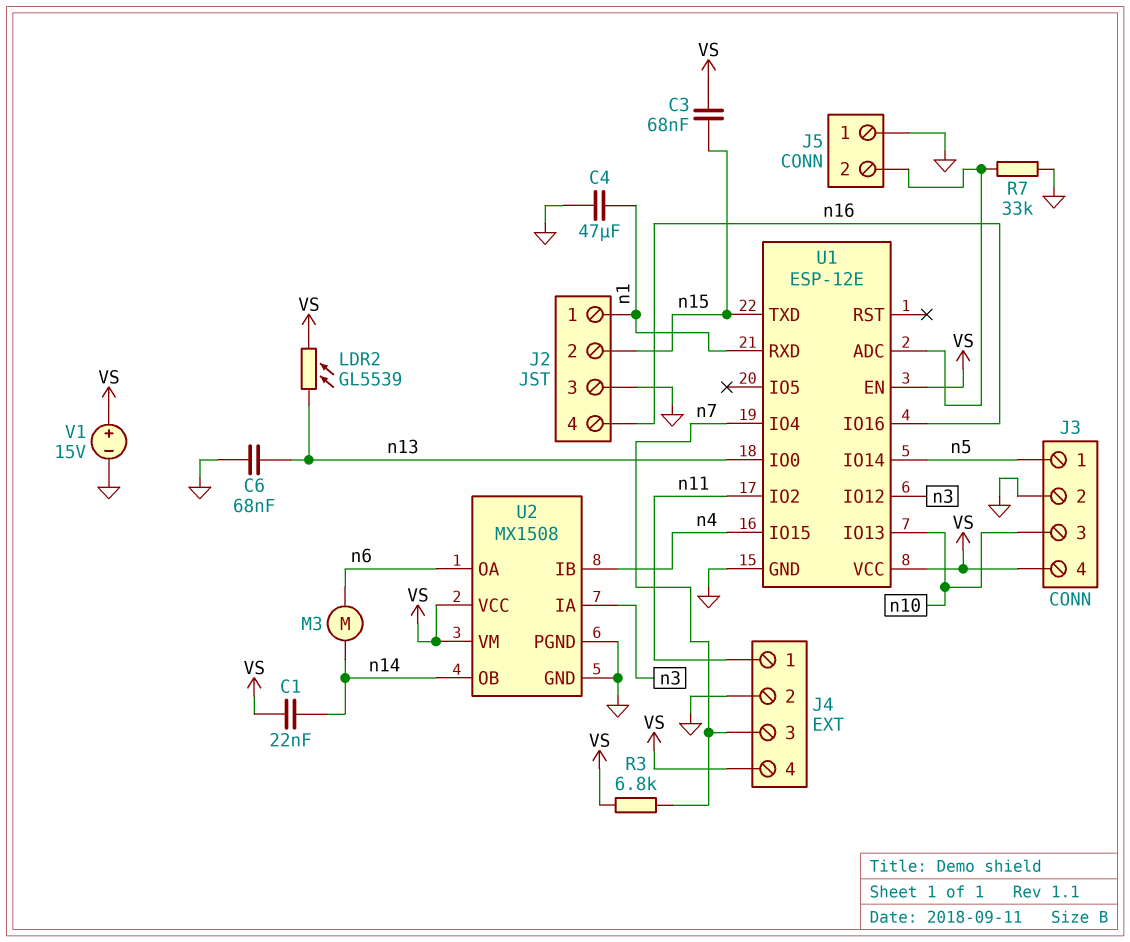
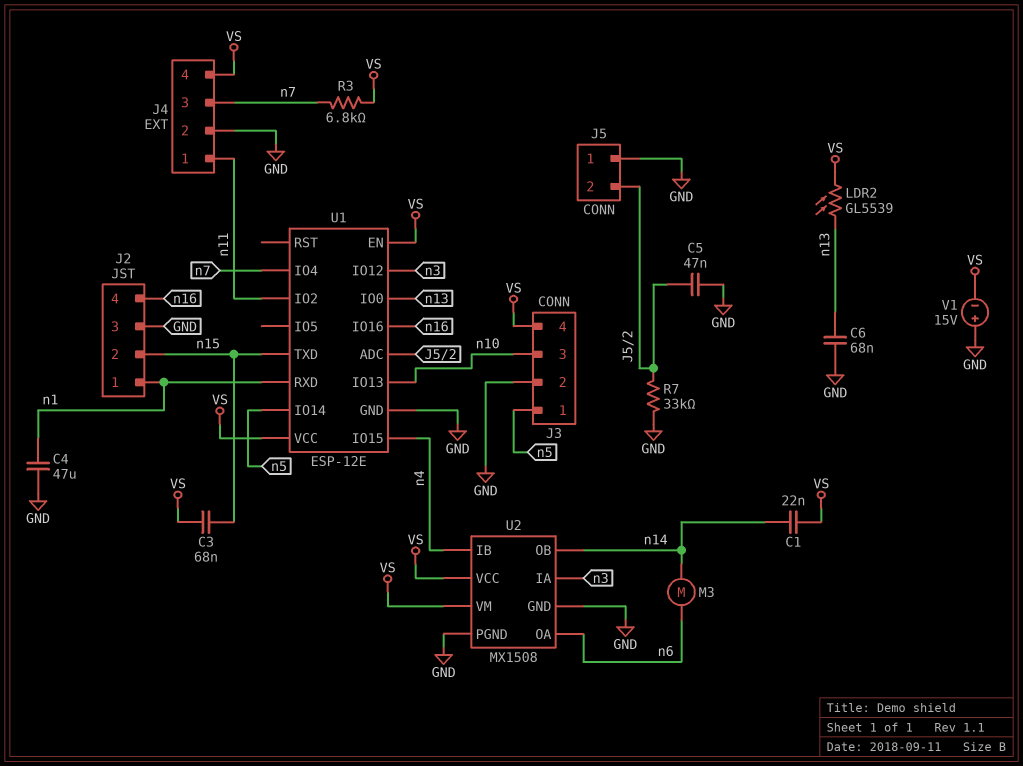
C5: none -> 47nF (GND, J5/2)
V1: 15V (plus VS, minus GND) -> 15V (plus GND, minus VS)

